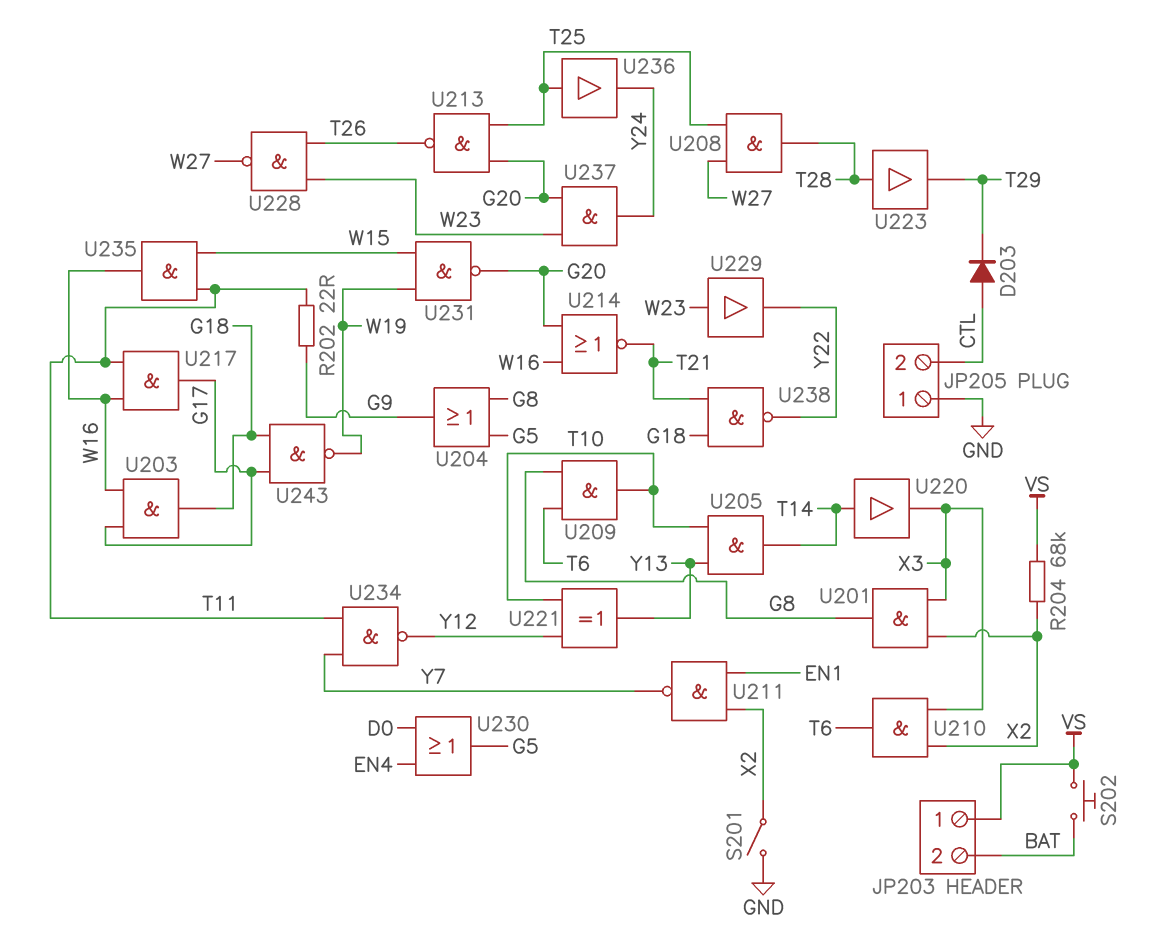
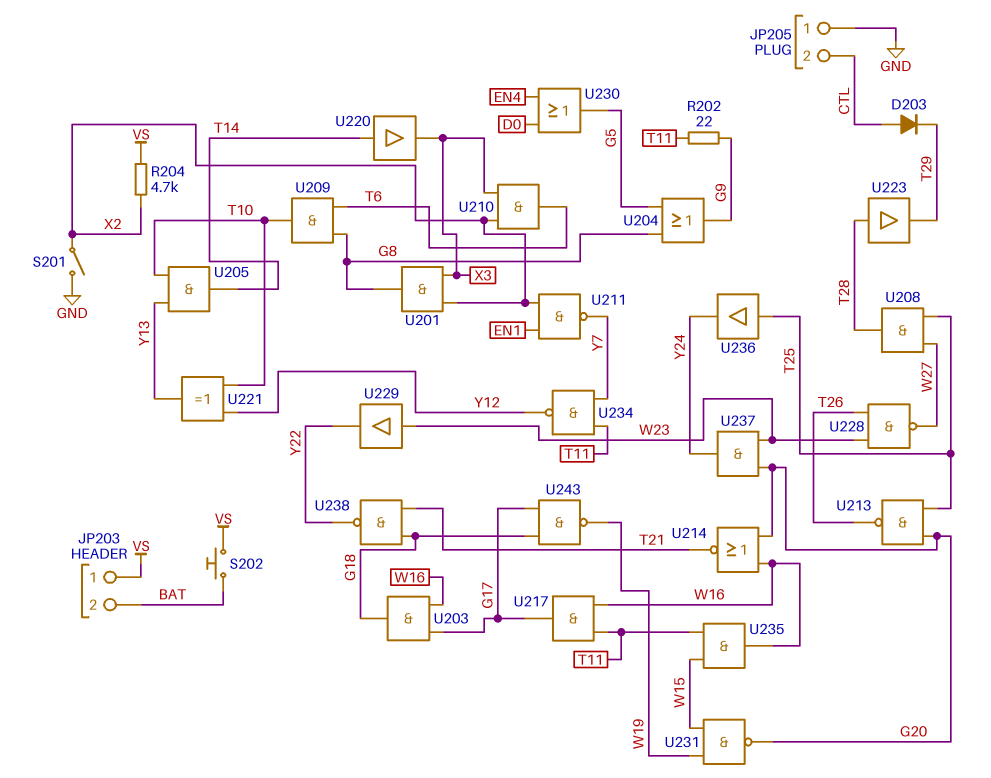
R204: 68k (VS, X2) -> 4.7k (VS, X2)

